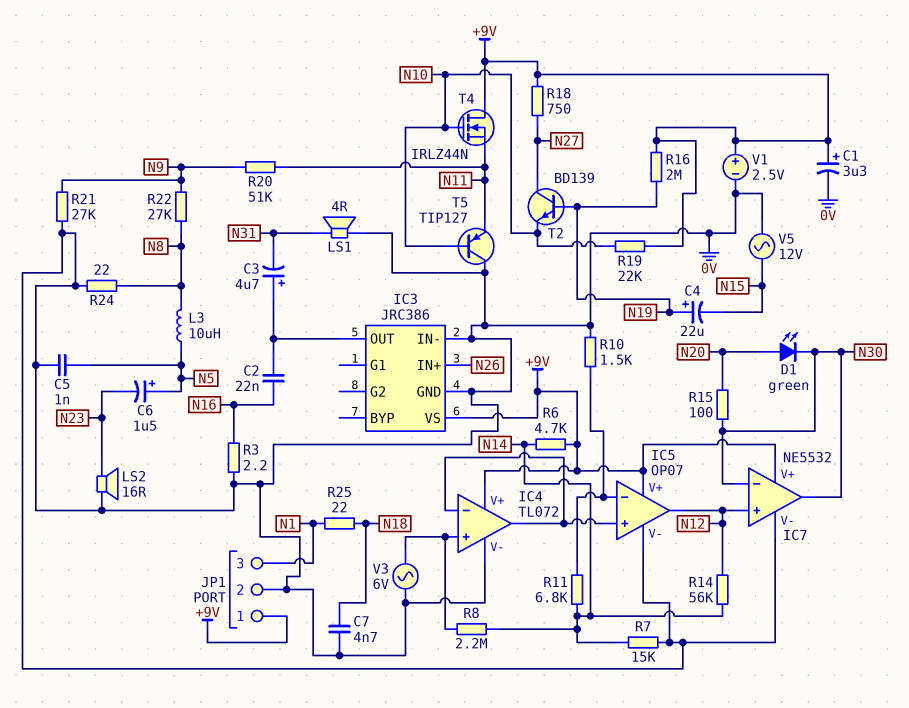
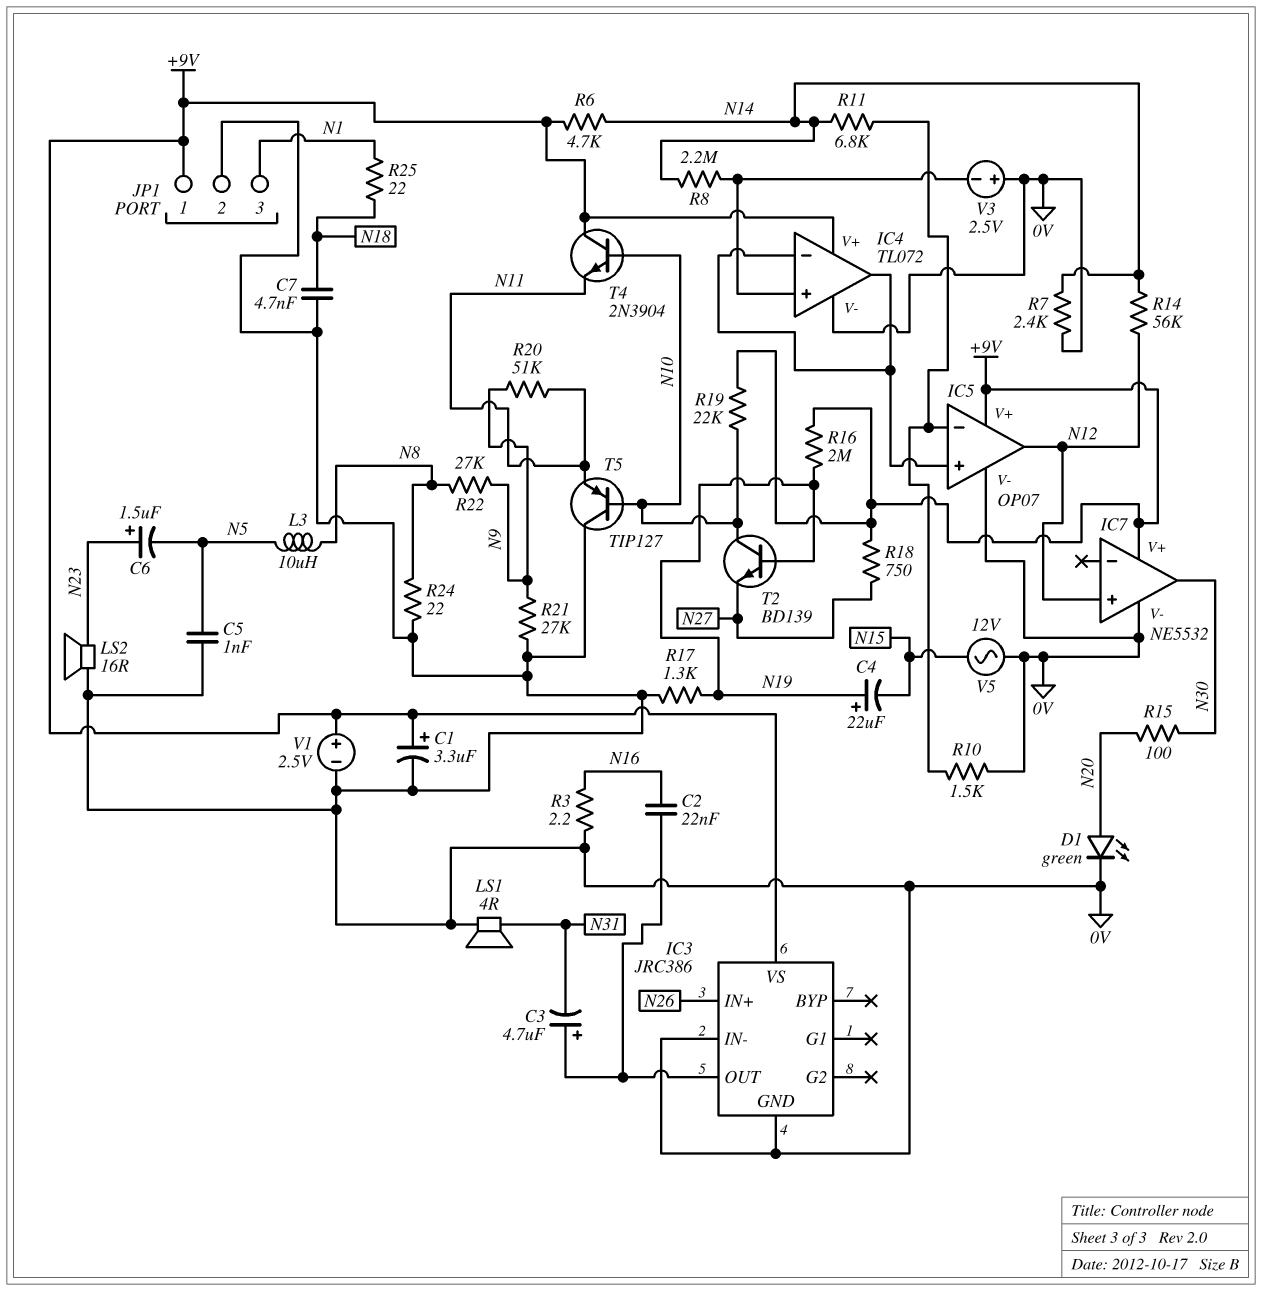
C6: 1.5uF (plus N5, minus N23) -> 1.5uF (plus N23, minus N5)
D1: LED green (A N20, K N30) -> LED green (A N20, K 0V)
IC7 pin in-: N30 -> none
R7: 15k (0V, N14) -> 2.4k (0V, N14)
R17: none -> 1.3k (0V, N19)
T2: NPN BD139 (B N19, C N27, E N10) -> NPN BD139 (B N19, C N10, E N27)
T4: NMOS IRLZ44N (G N10, D +9V, S N11) -> NPN 2N3904 (B N10, C +9V, E N11)
V3: AC 6V (0V, IC4/in+) -> 2.5V (plus 0V, minus IC4/in+)

